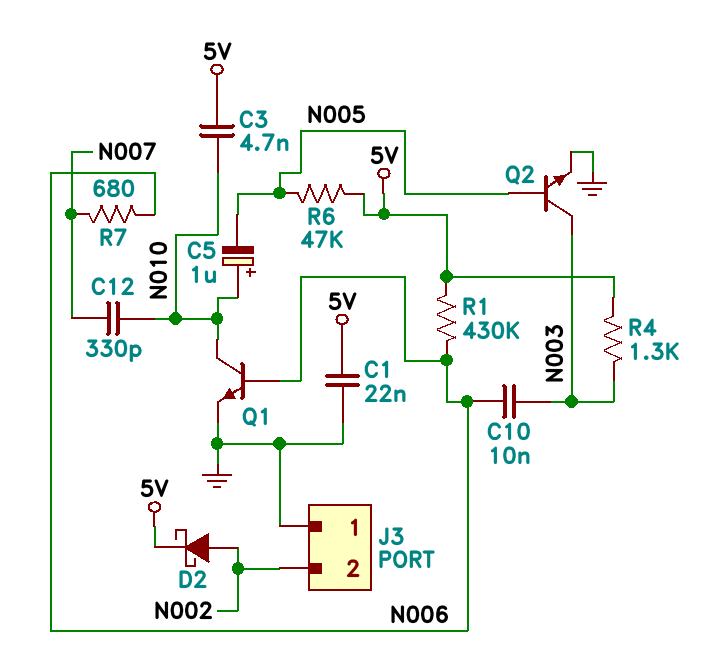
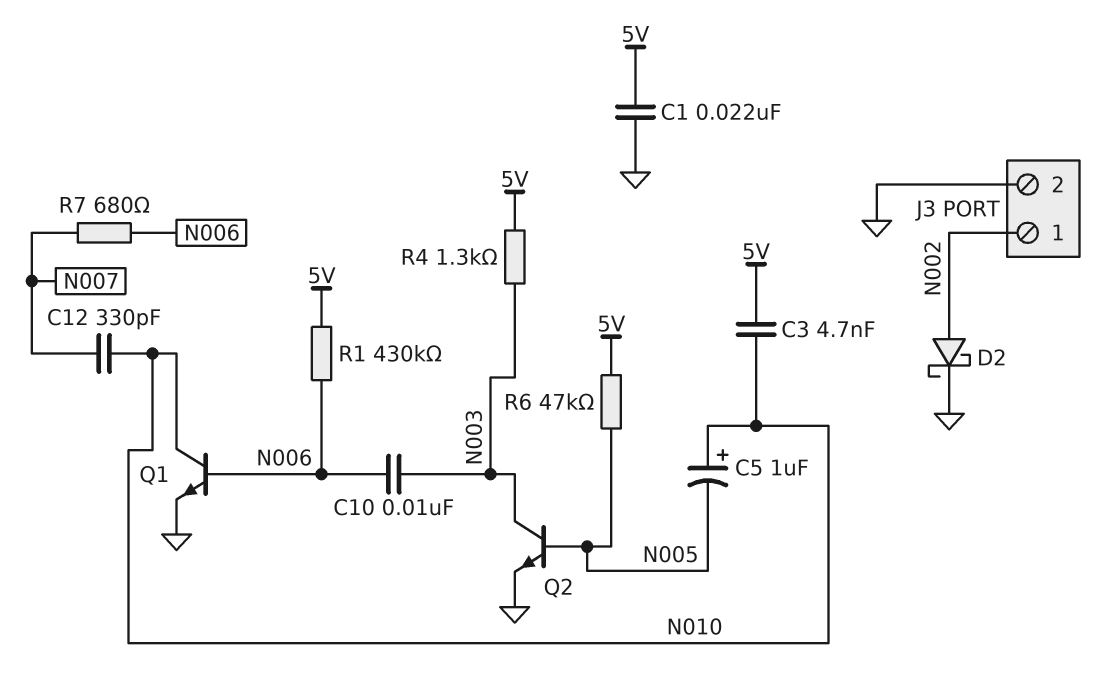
D2: schottky (A N002, K 5V) -> schottky (A N002, K GND)
J3 pin 1: GND -> N002
J3 pin 2: N002 -> GND

